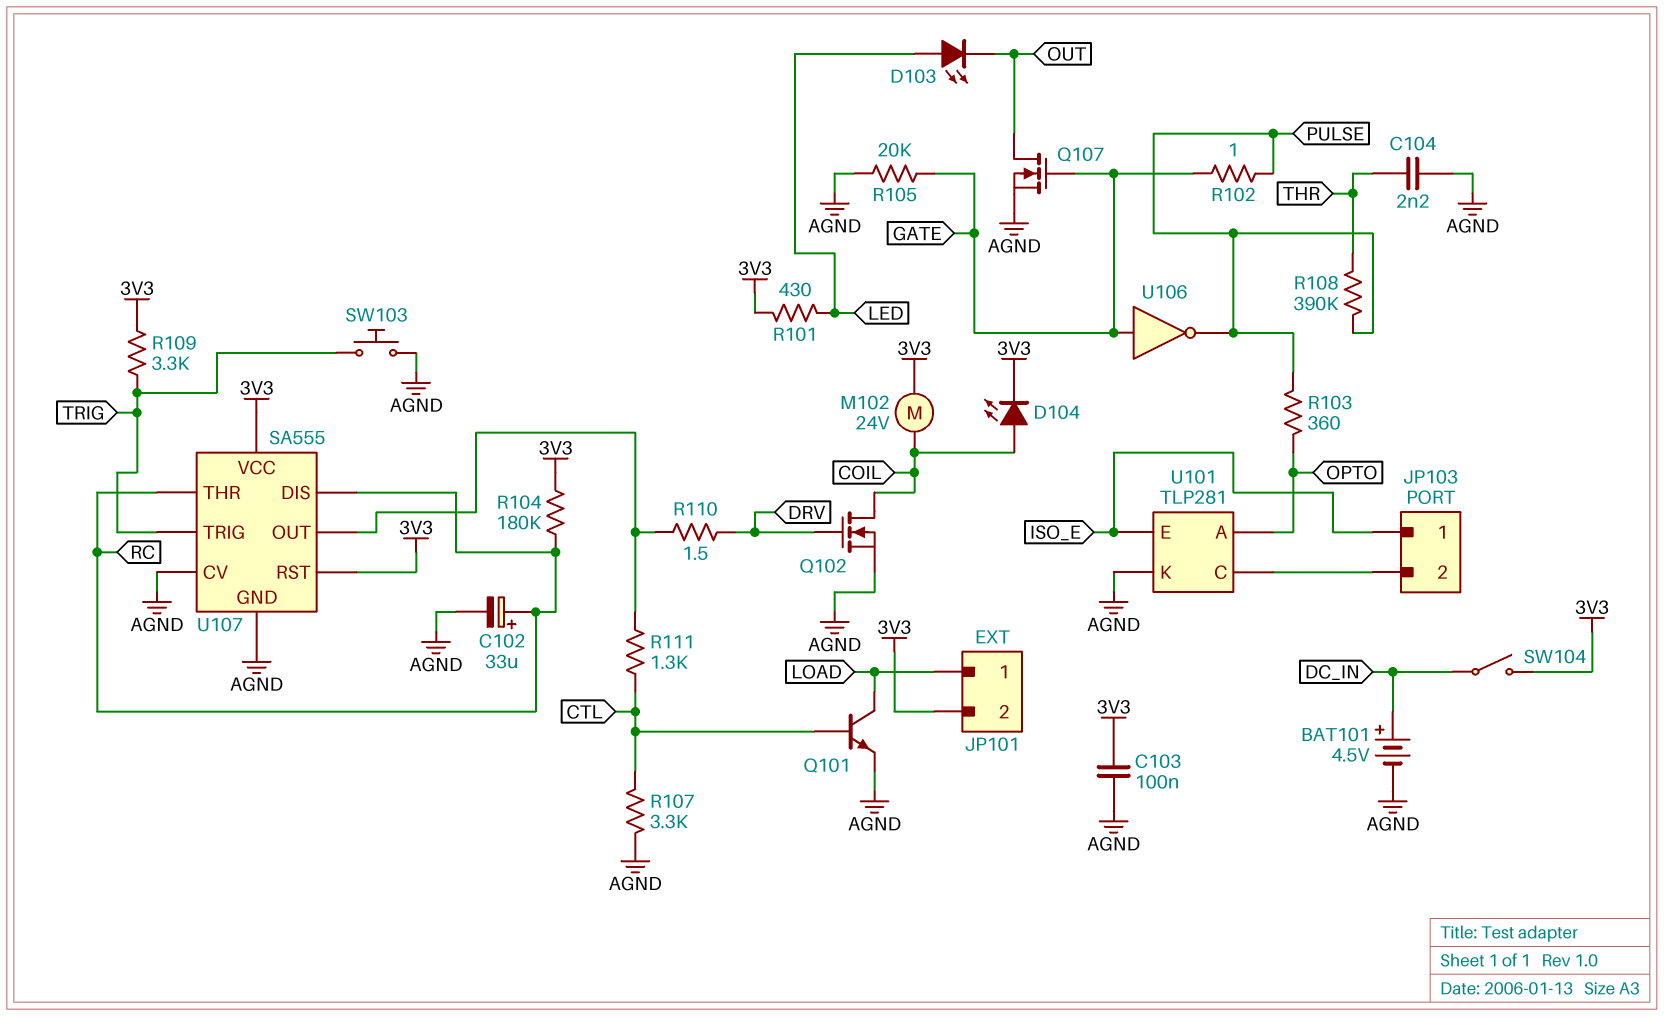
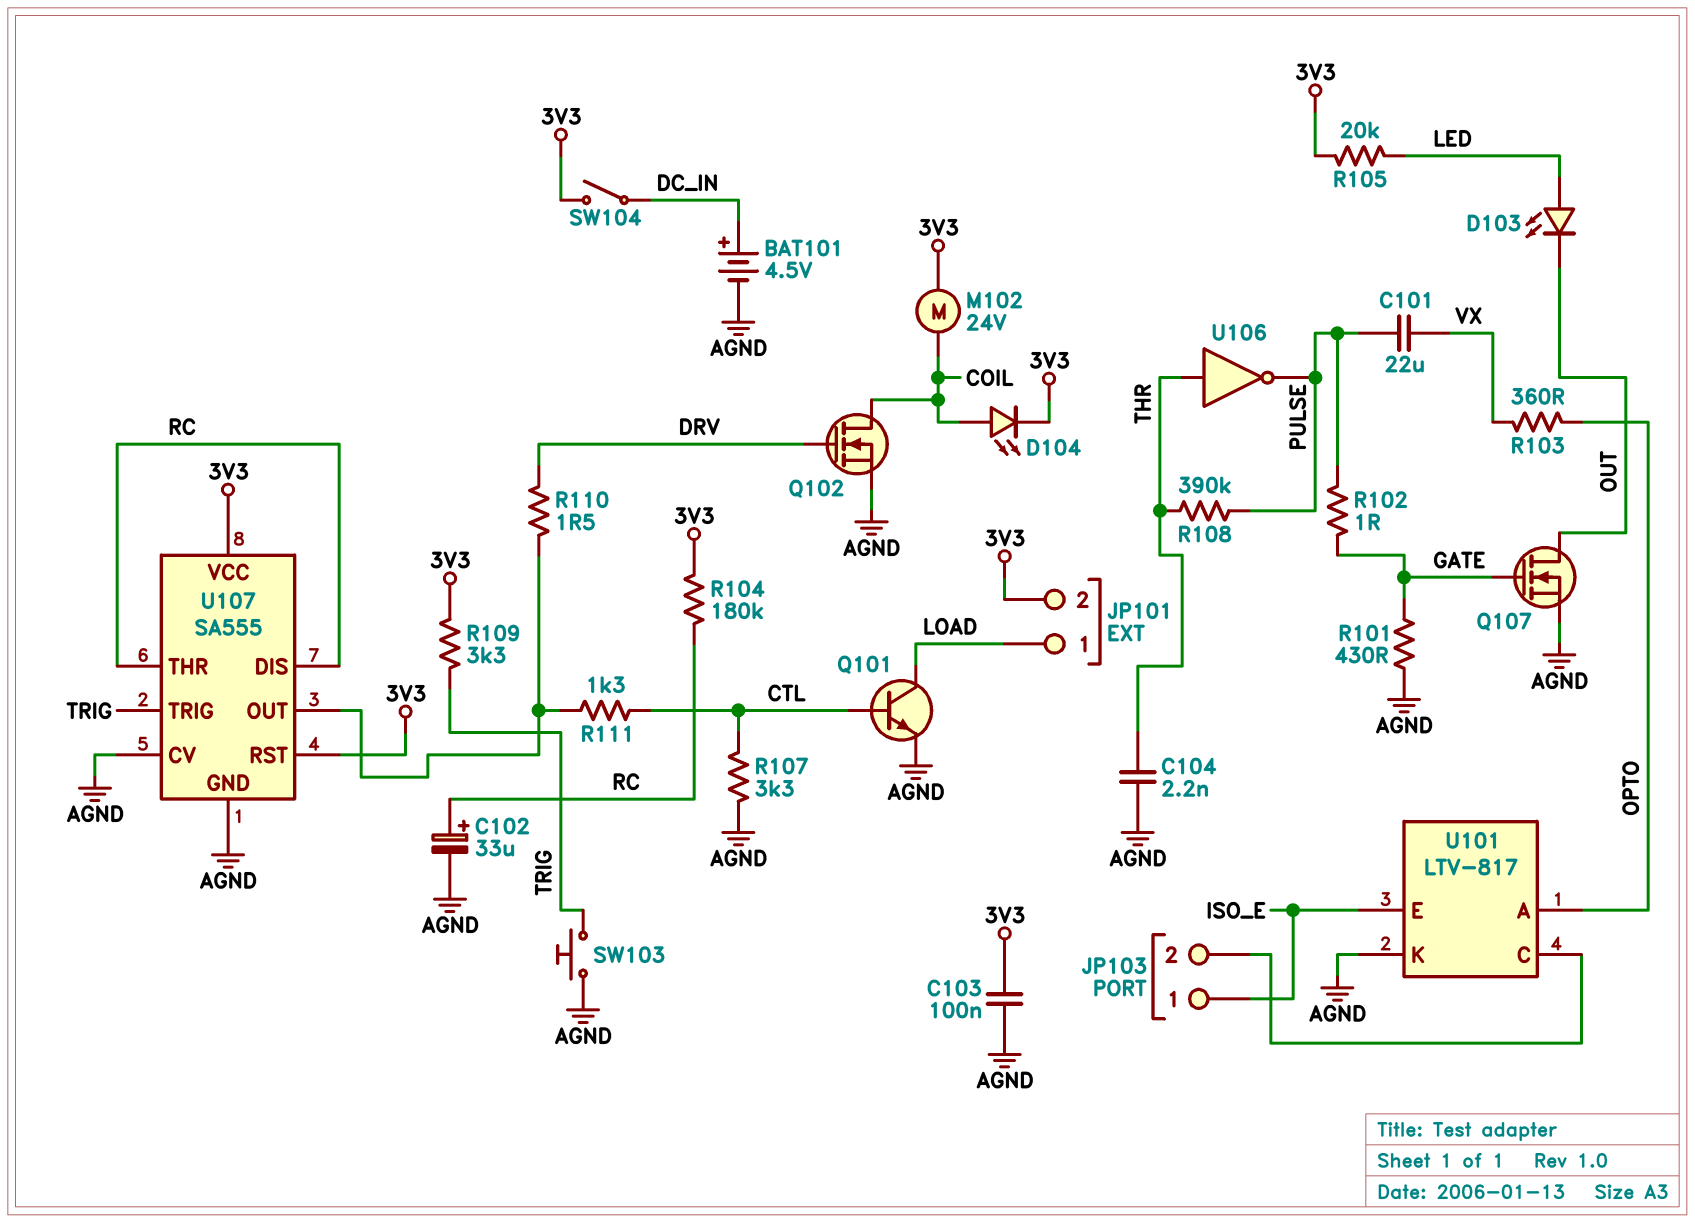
C101: none -> 22uF (PULSE, VX)
R101: 430 (3V3, LED) -> 430 (AGND, GATE)
R103: 360 (OPTO, PULSE) -> 360 (OPTO, VX)
R105: 20k (AGND, GATE) -> 20k (3V3, LED)
U101: TLP281 -> LTV-817
U106: NOT (in GATE, out PULSE) -> NOT (in THR, out PULSE)

